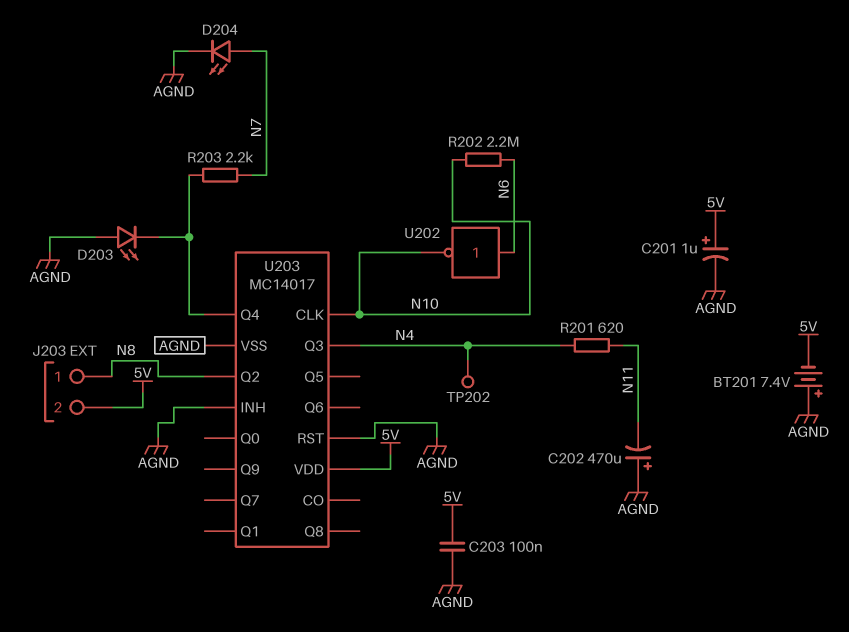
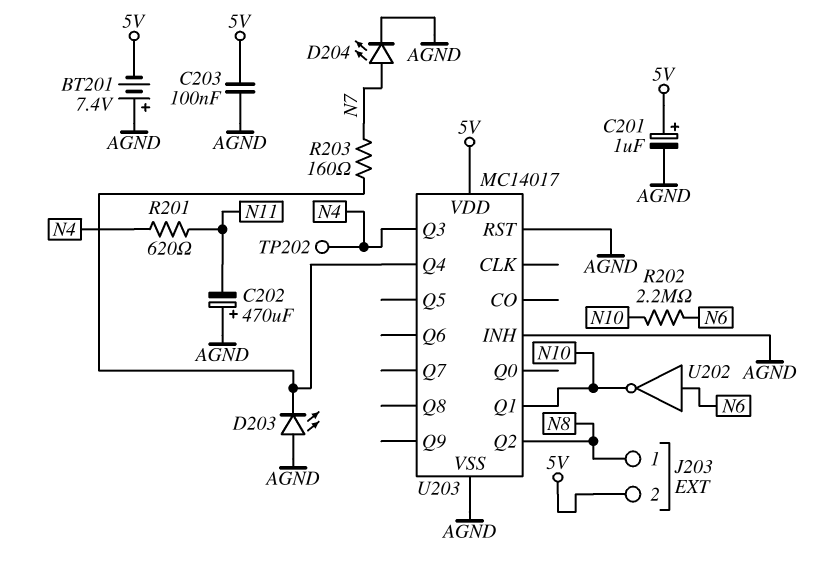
R203: 2.2k (N7, U203/Q4) -> 160 (N7, U203/Q4)
U203 pin CLK: N10 -> none
U203 pin Q1: none -> N10

